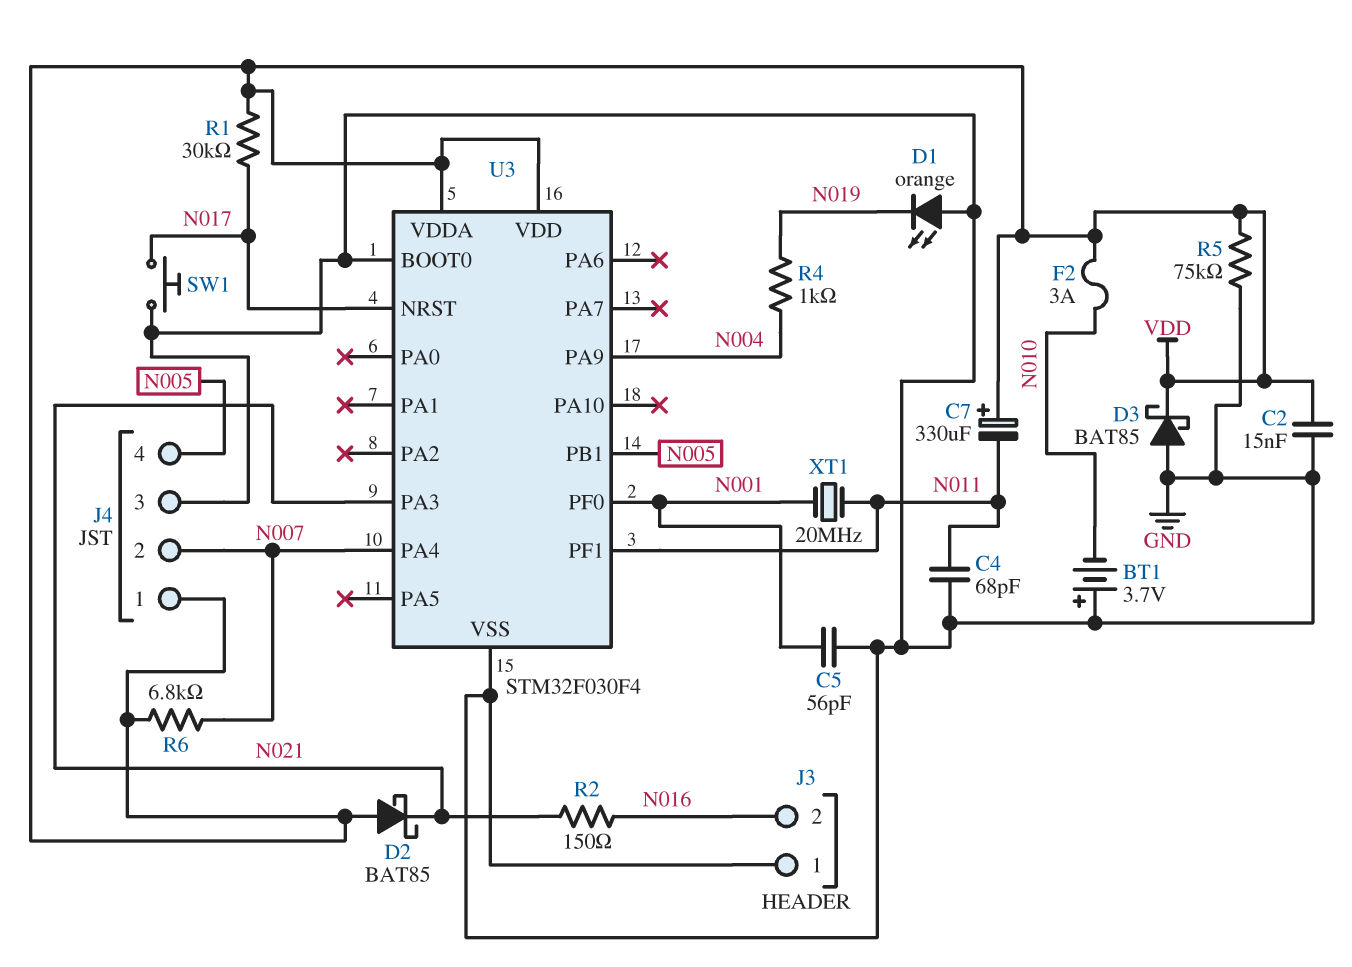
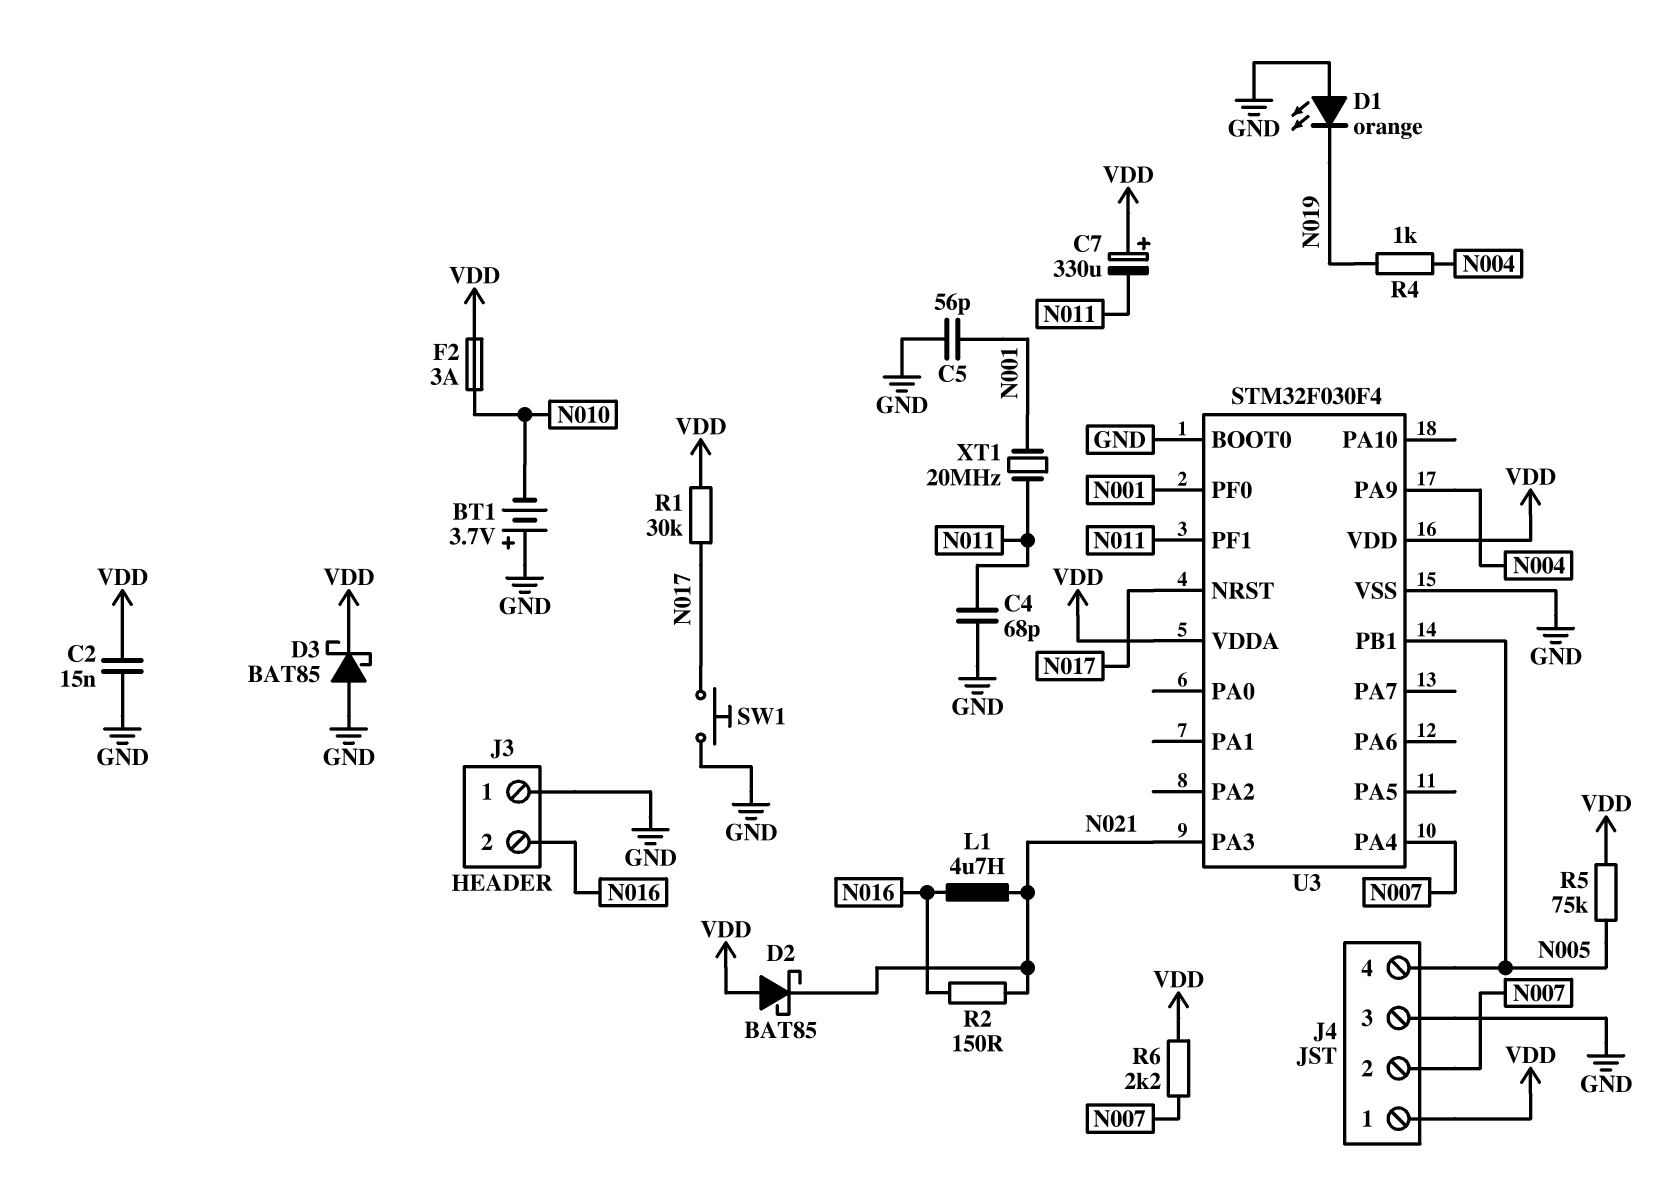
L1: none -> 4.7uH (N016, N021)
R5: 75k (GND, VDD) -> 75k (N005, VDD)
R6: 6.8k (N007, VDD) -> 2.2k (N007, VDD)

